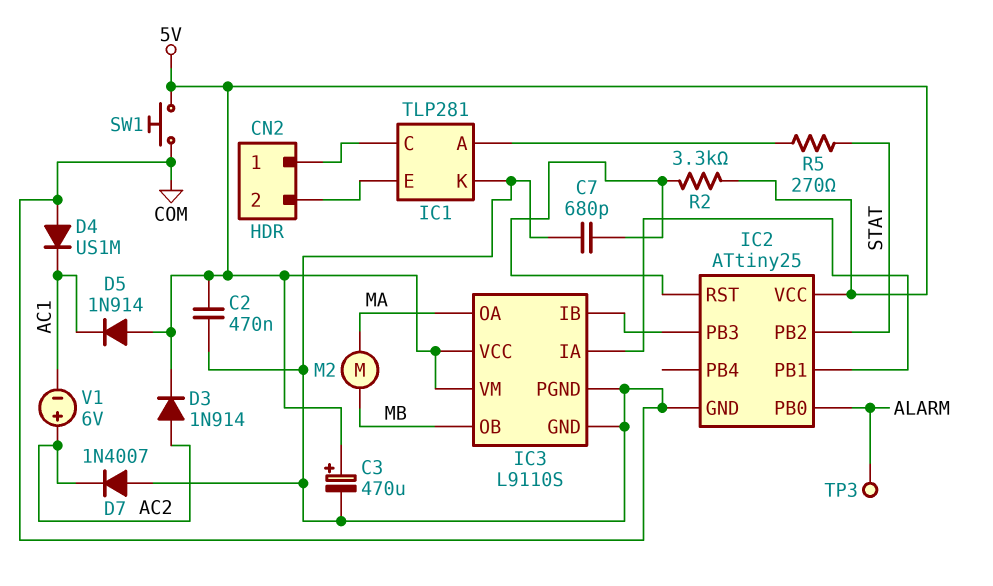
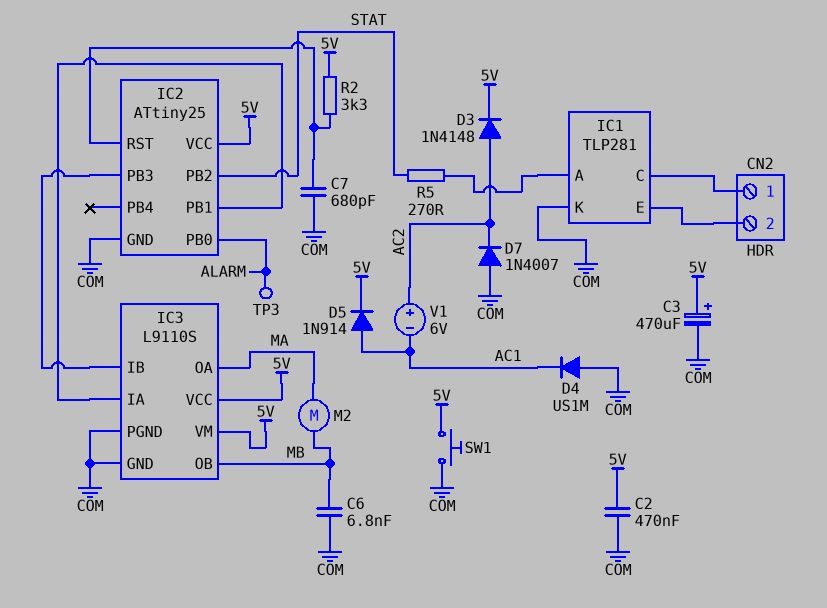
C6: none -> 6.8nF (COM, MB)
D3: diode 1N914 (A AC2, K 5V) -> diode 1N4148 (A AC2, K 5V)
D5: diode 1N914 (A 5V, K AC1) -> diode 1N914 (A AC1, K 5V)

